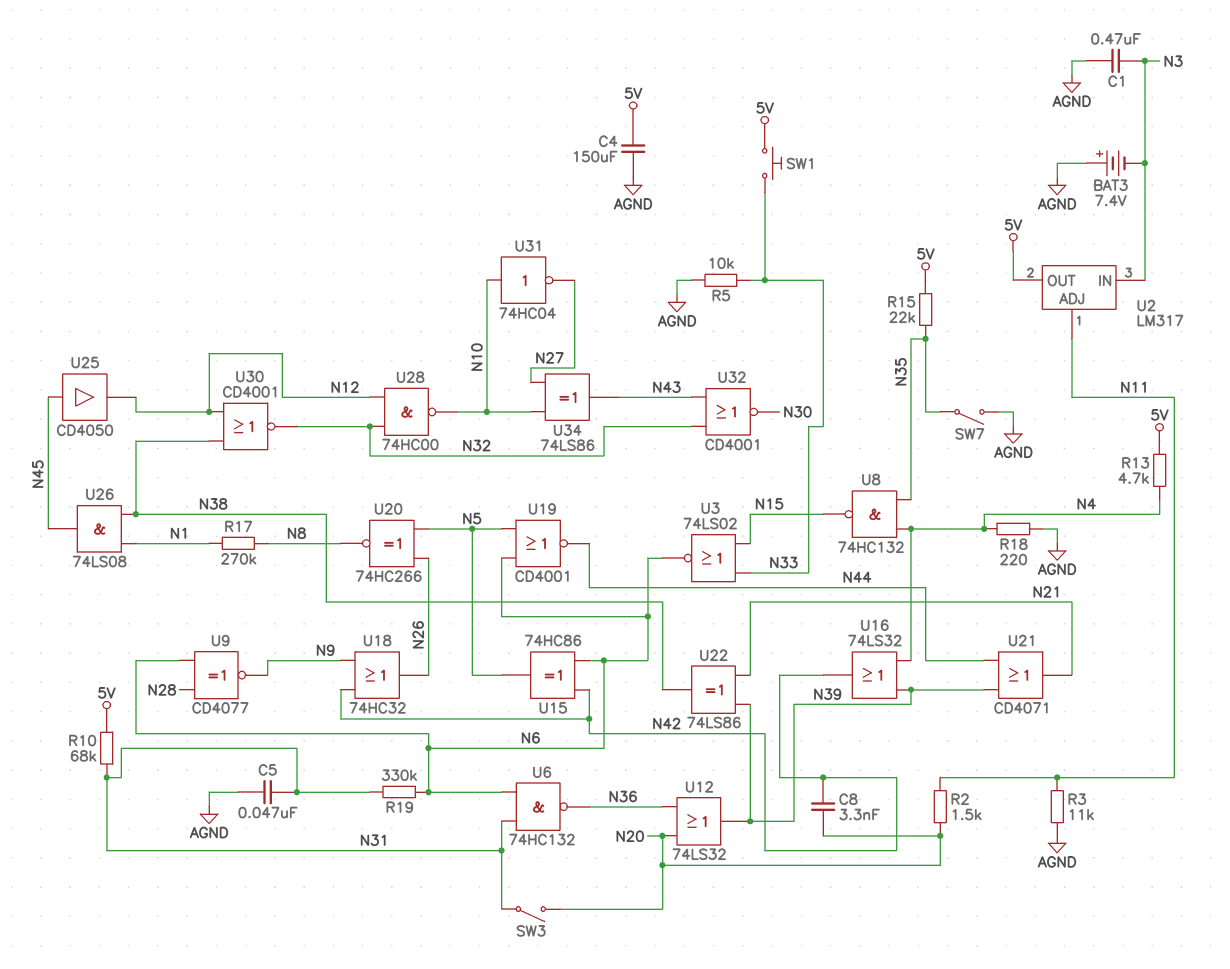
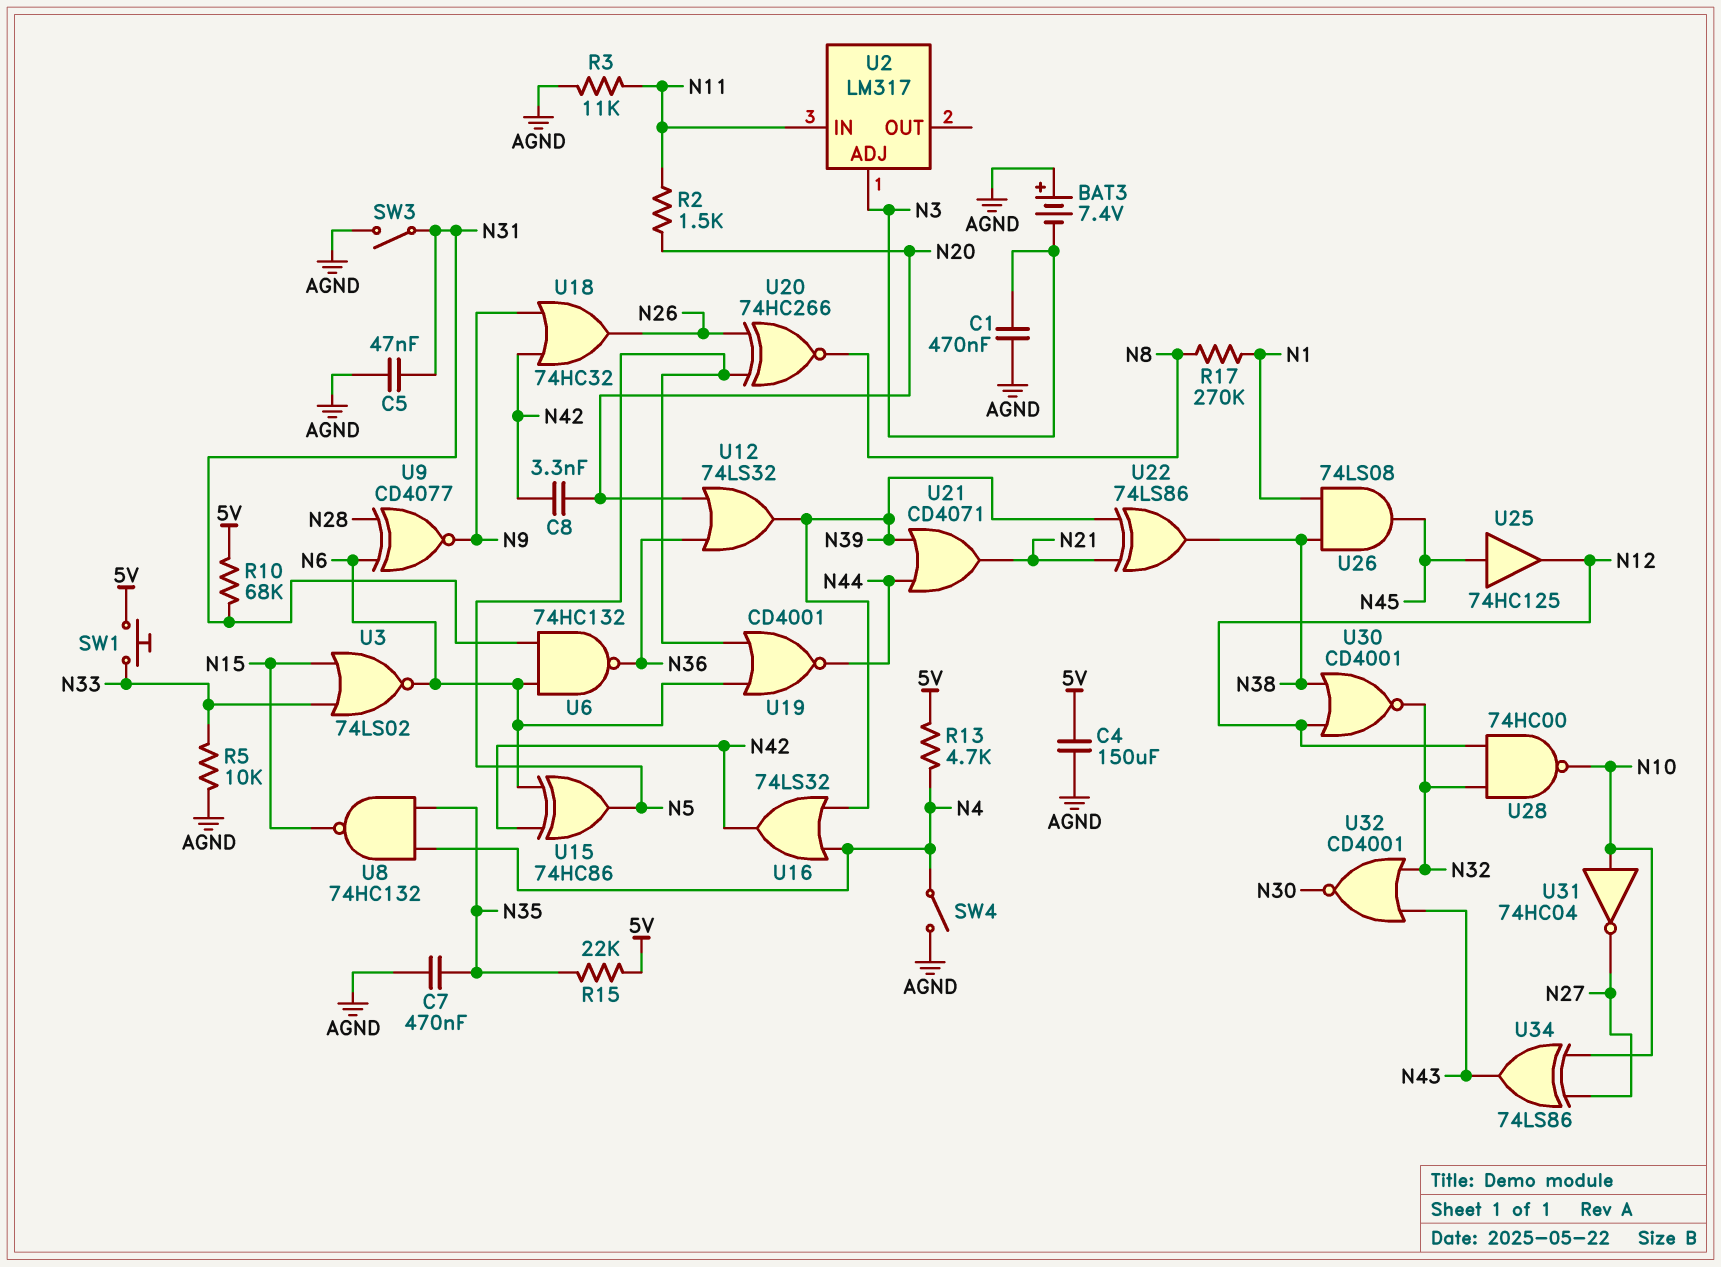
C7: none -> 470nF (AGND, N35)
R18: 220 (AGND, N4) -> none
R19: 330k (N6, N31) -> none
SW3: switch (N20, N31) -> switch (AGND, N31)
SW4: none -> switch (AGND, N4)
SW7: switch (AGND, N35) -> none
U2 pin ADJ: N11 -> N3
U2 pin IN: N3 -> N11
U2 pin OUT: 5V -> none
U25: buffer CD4050 (in N45, out N12) -> buffer 74HC125 (in N45, out N12)

